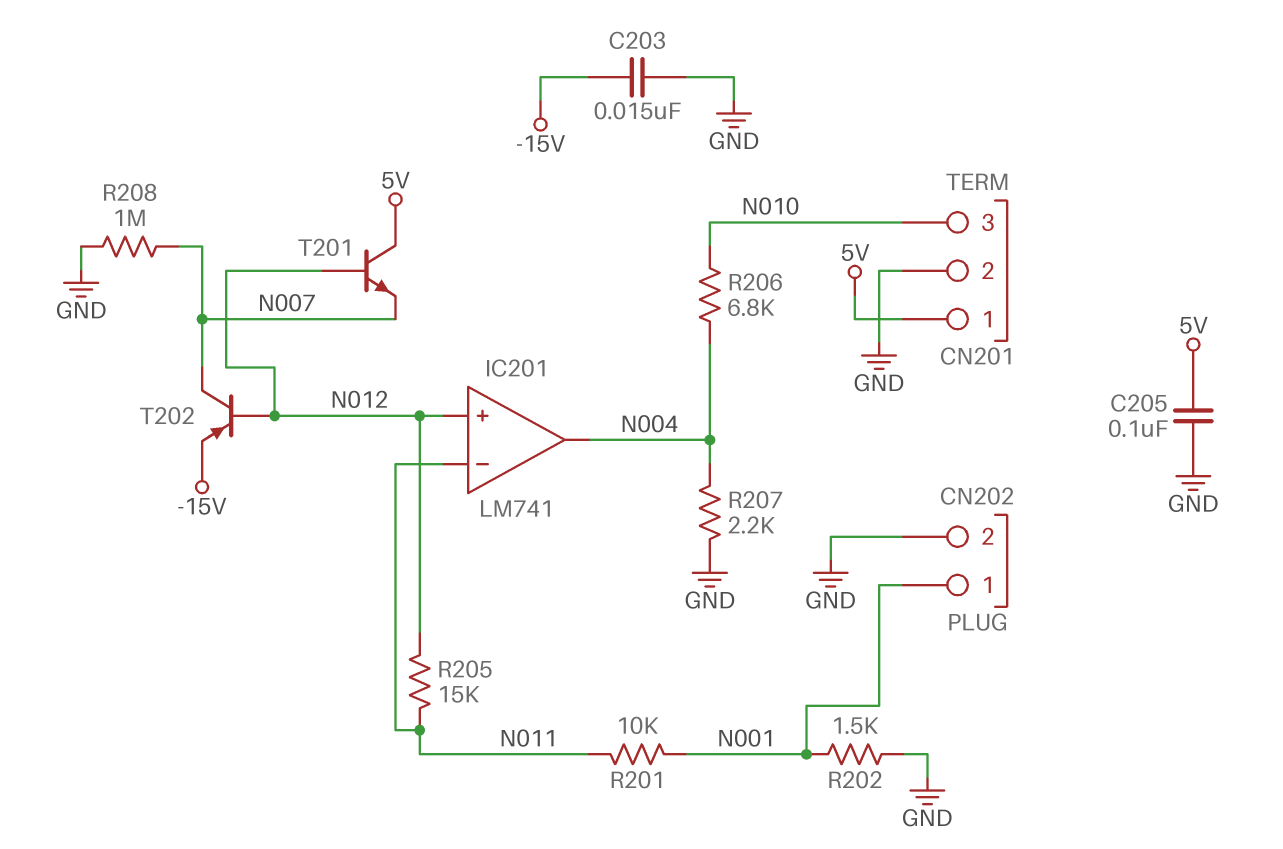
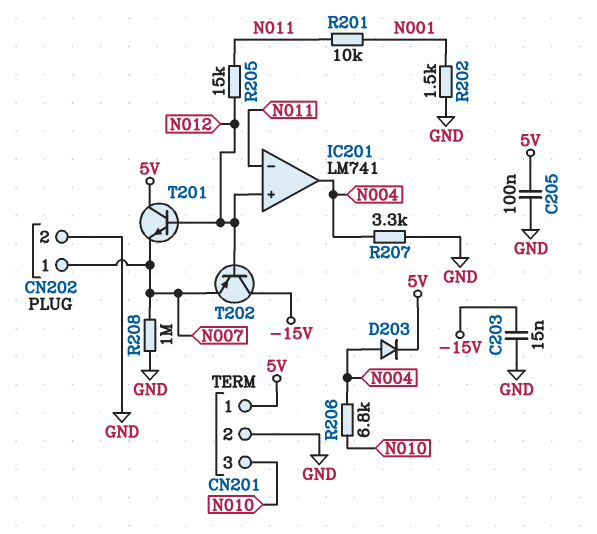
CN202 pin 1: N001 -> N007
D203: none -> diode (A N004, K 5V)
R207: 2.2k (GND, N004) -> 3.3k (GND, N004)
T202: PNP (B N012, C N007, E -15V) -> PNP (B N012, C -15V, E N007)

